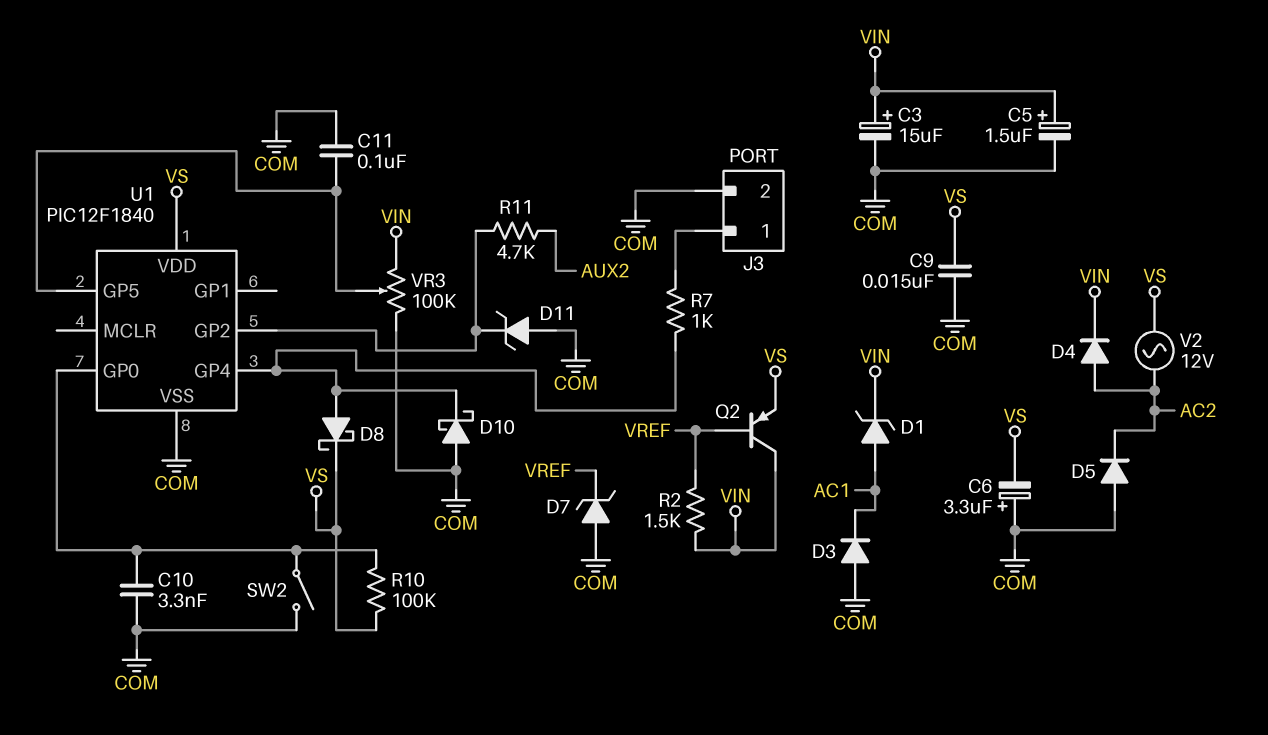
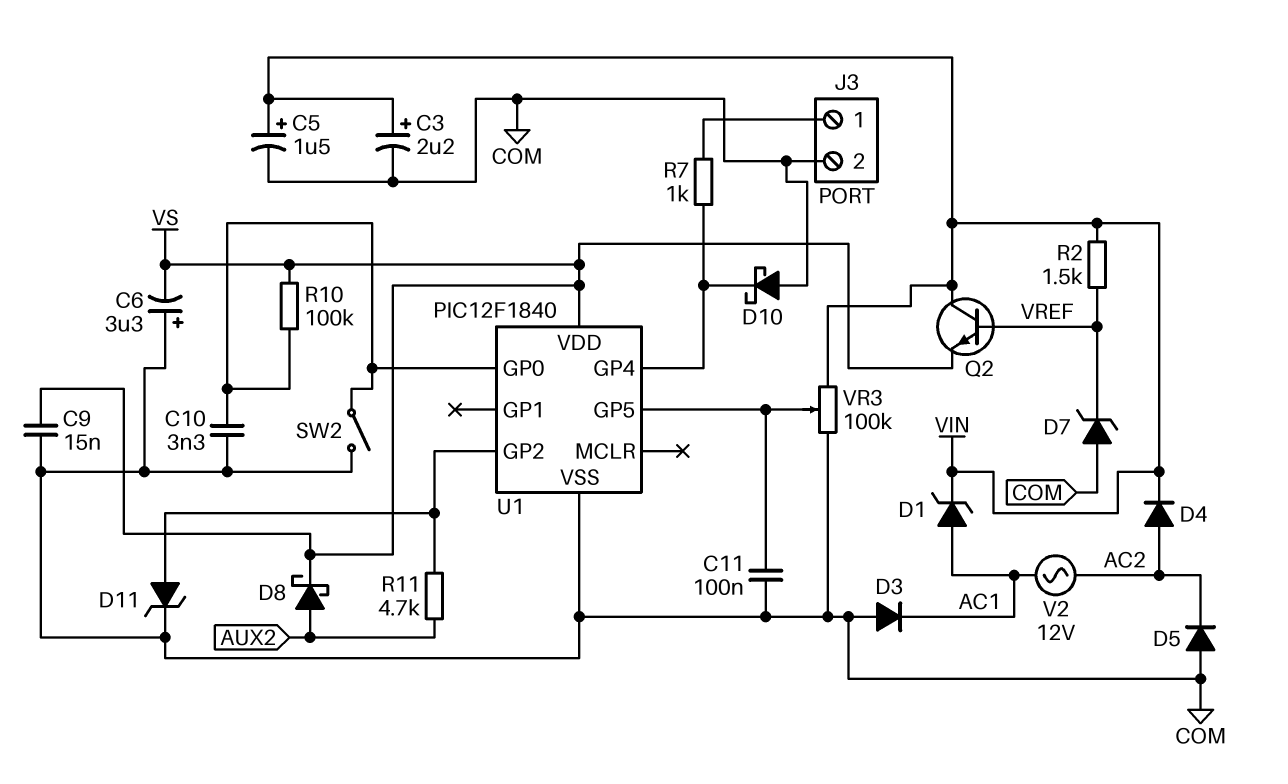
C3: 15uF (plus VIN, minus COM) -> 2.2uF (plus VIN, minus COM)
D8: schottky (A U1/GP4, K VS) -> schottky (A AUX2, K VS)
D11: zener (A COM, K U1/GP2) -> zener (A U1/GP2, K COM)
Q2: PNP (B VREF, C VIN, E VS) -> NPN (B VREF, C VIN, E VS)
V2: AC 12V (AC2, VS) -> AC 12V (AC1, AC2)

